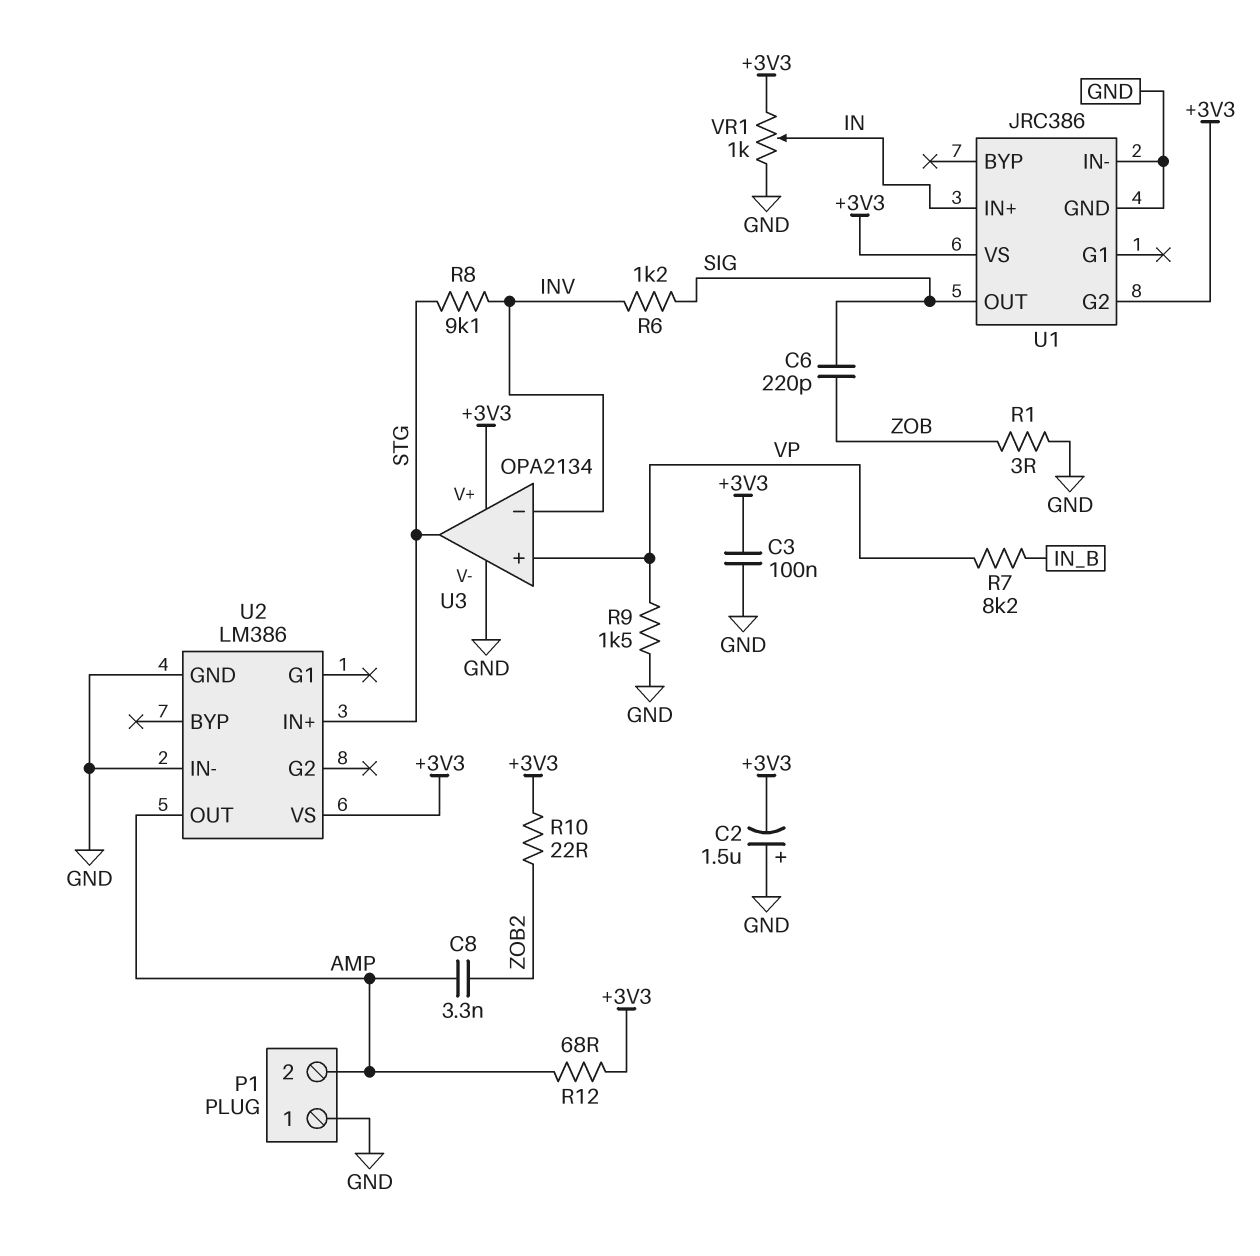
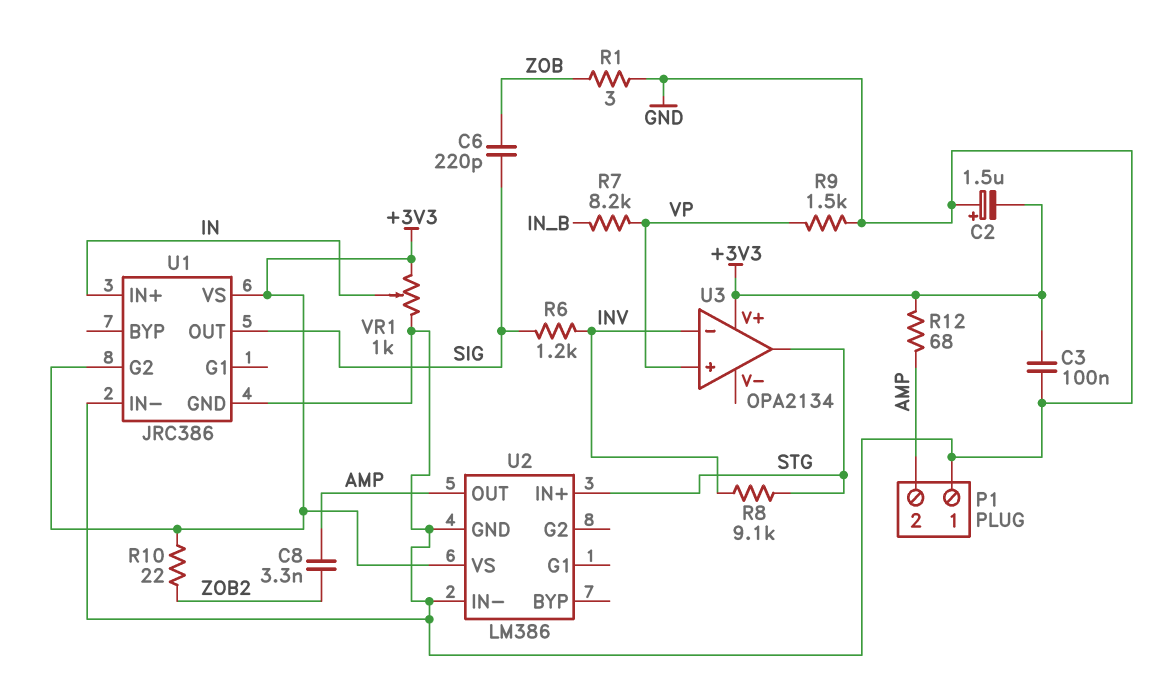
U3 pin V-: GND -> none

